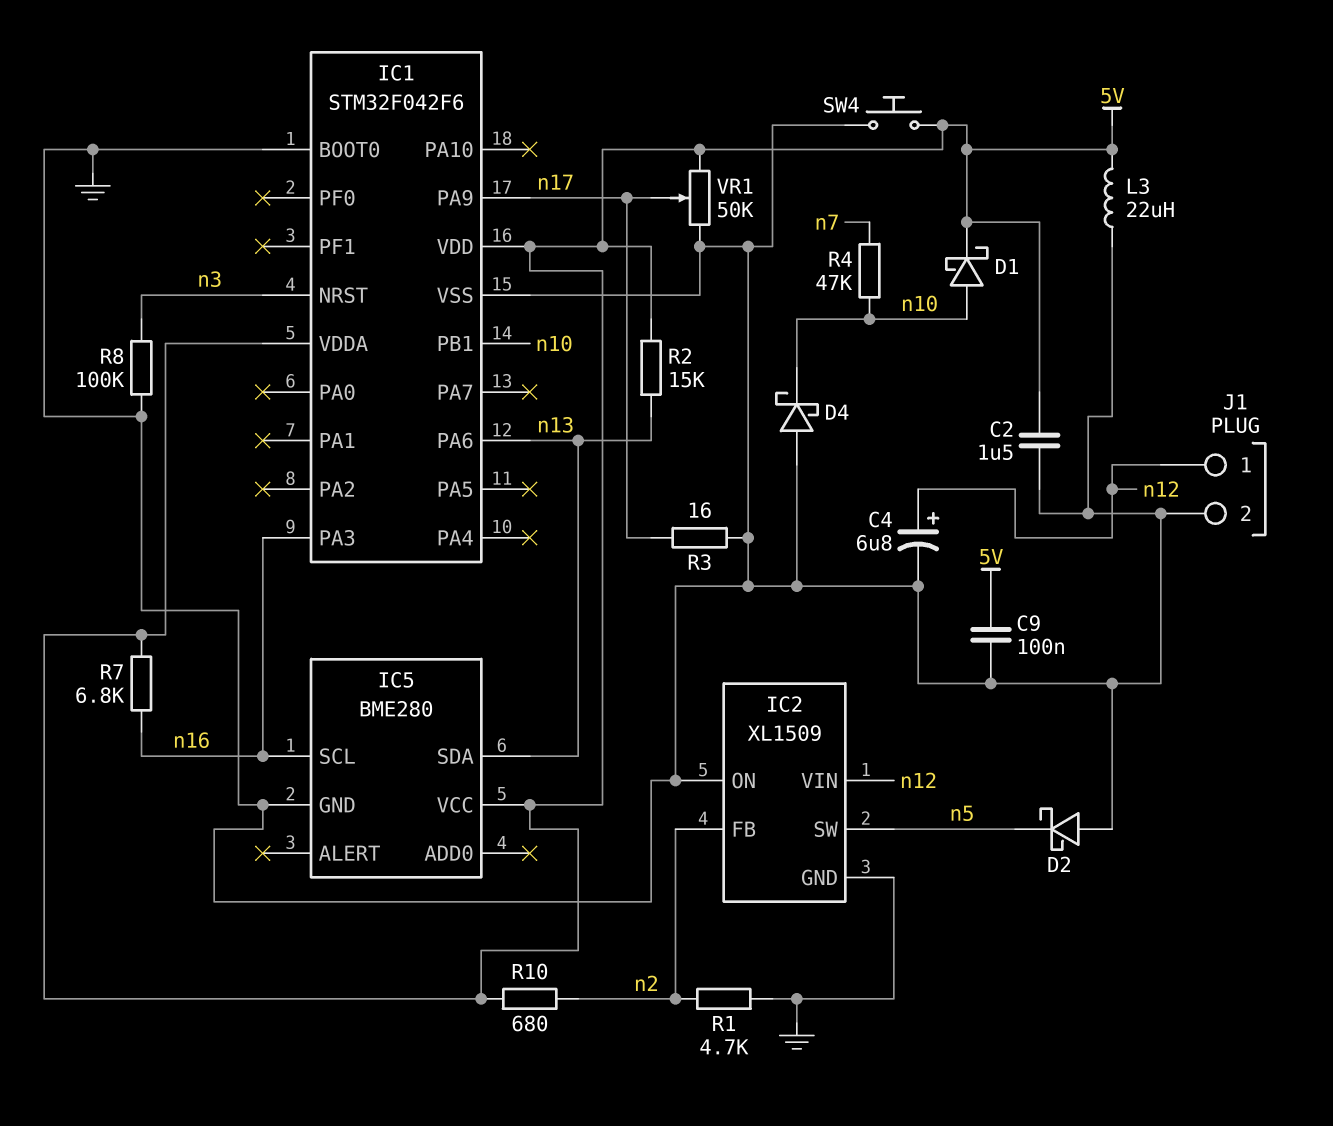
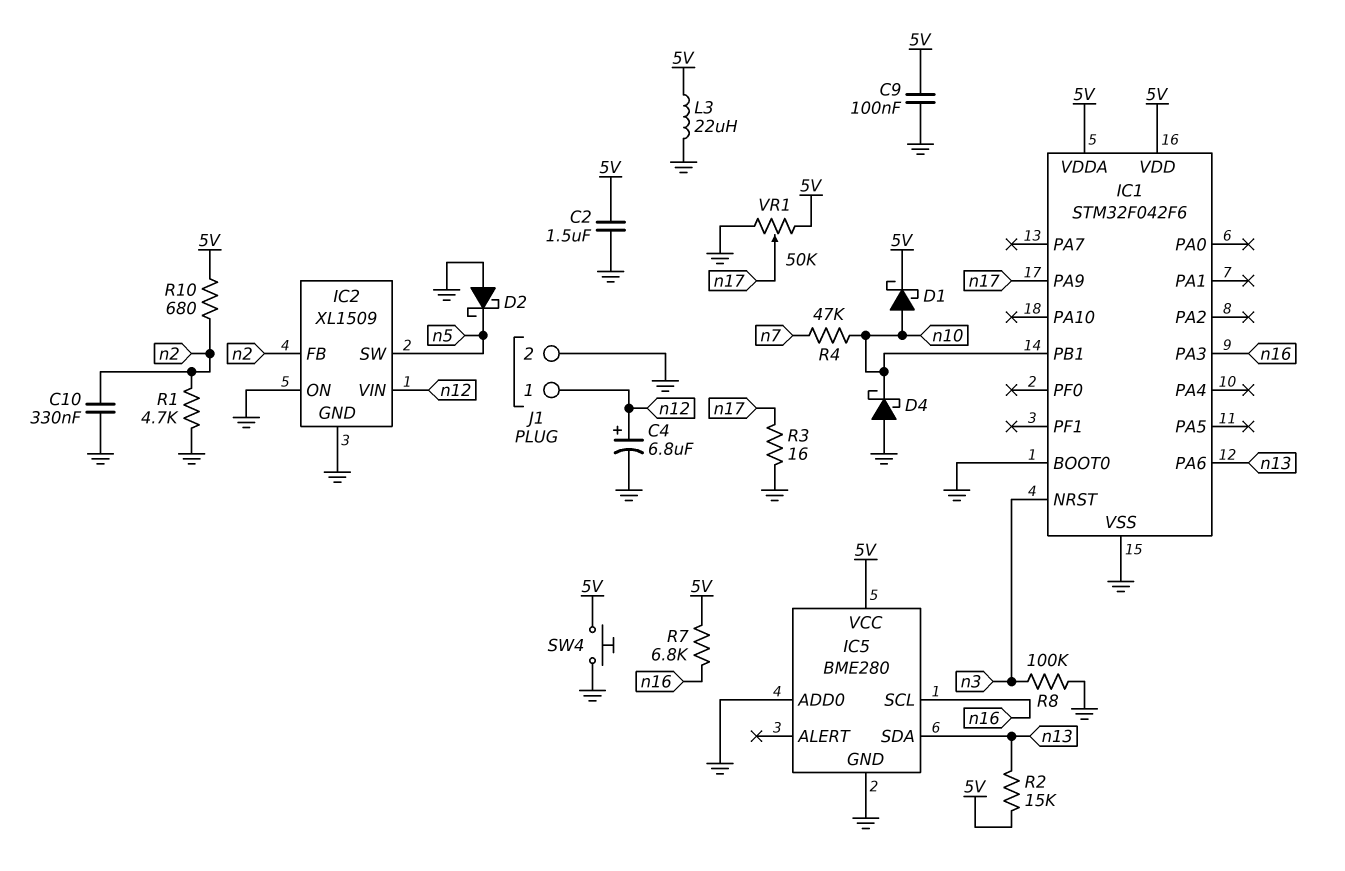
C10: none -> 330nF (GND, n2)
IC5 pin ADD0: none -> GND

